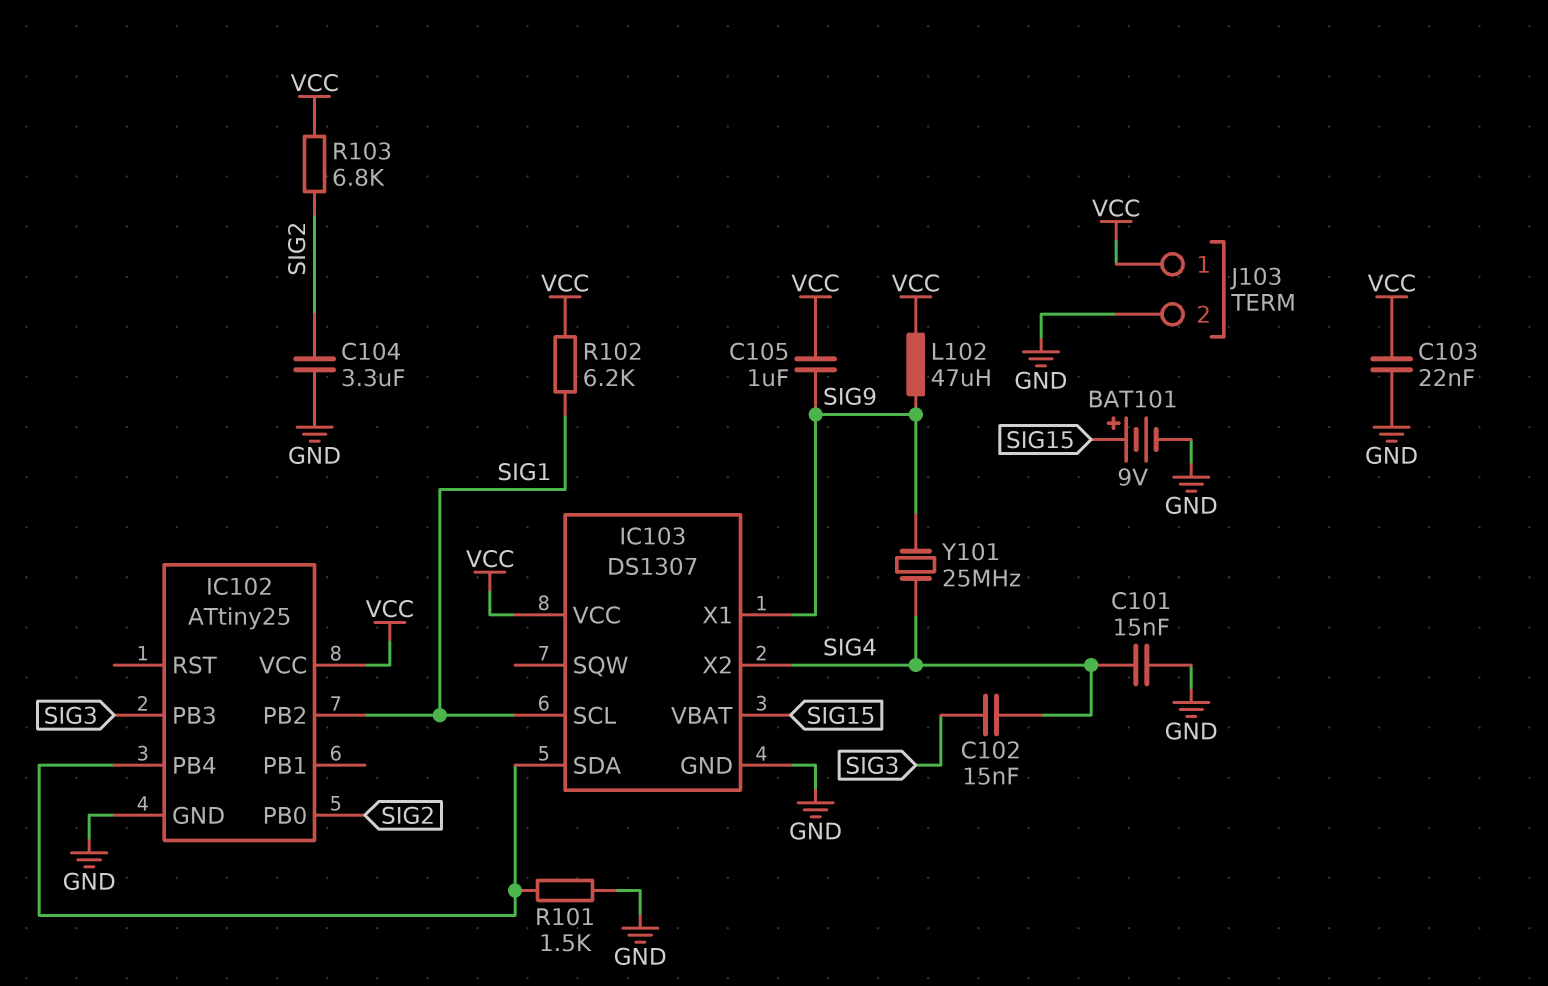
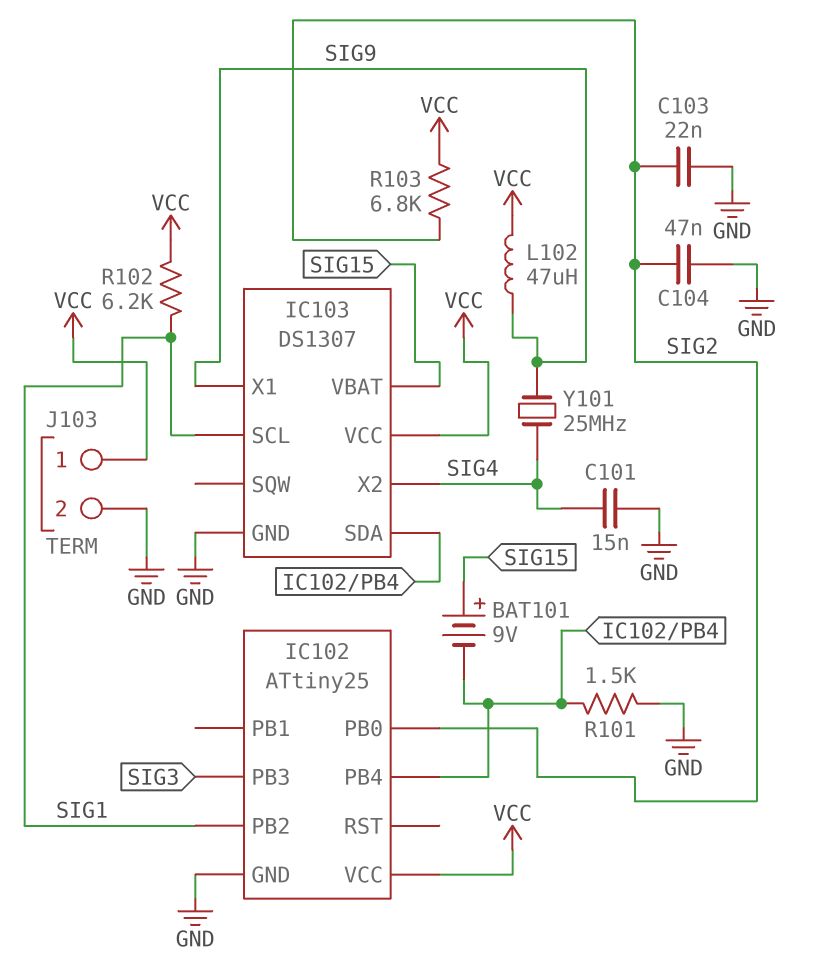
BAT101: 9V (plus SIG15, minus GND) -> 9V (plus SIG15, minus IC102/PB4)
C102: 15nF (SIG3, SIG4) -> none
C103: 22nF (GND, VCC) -> 22nF (GND, SIG2)
C104: 3.3uF (GND, SIG2) -> 47nF (GND, SIG2)
C105: 1uF (SIG9, VCC) -> none

